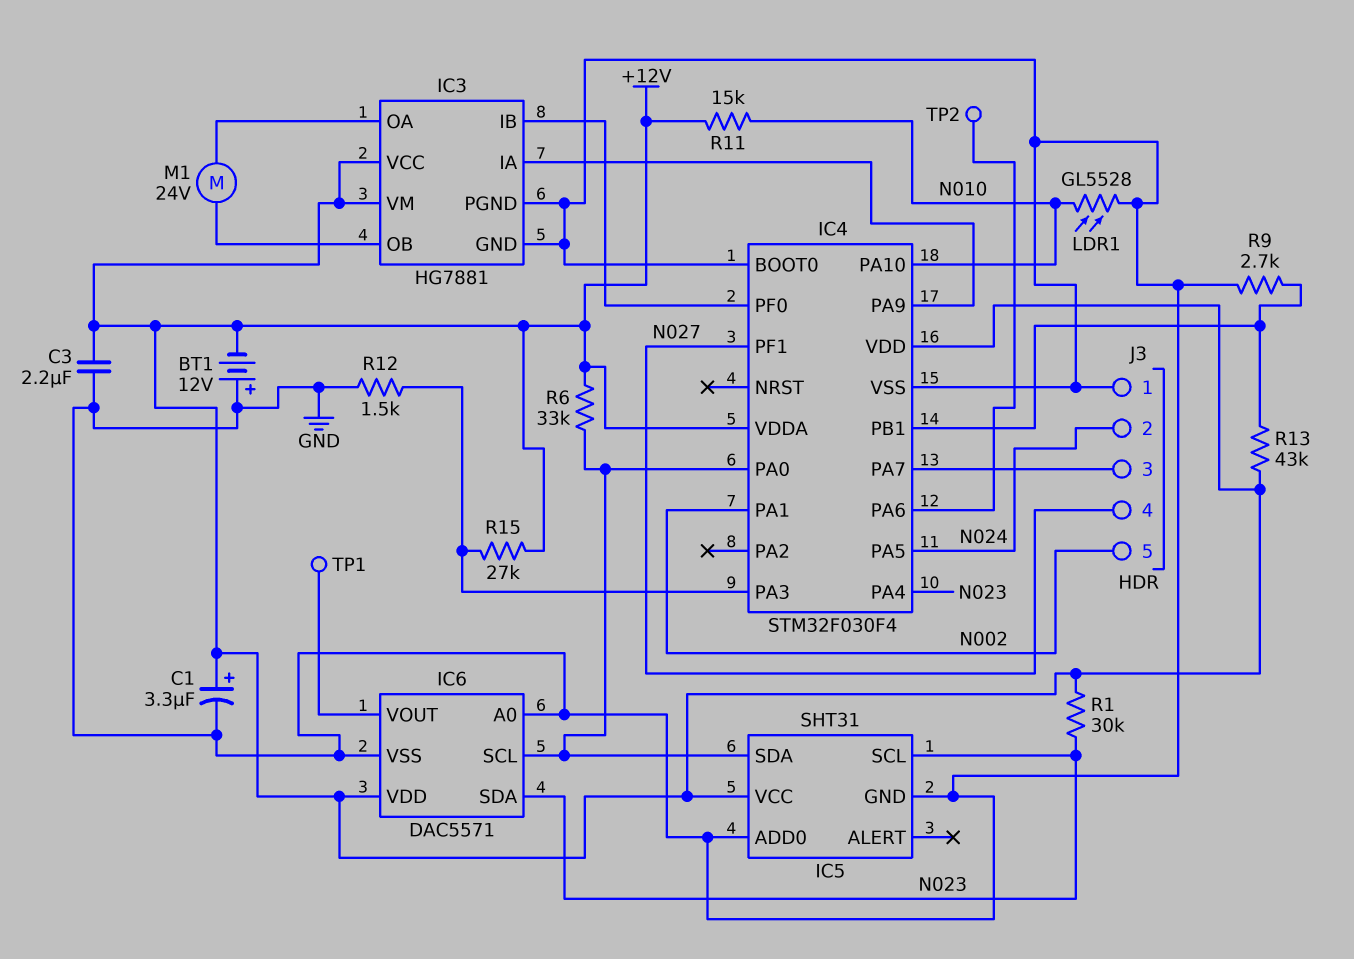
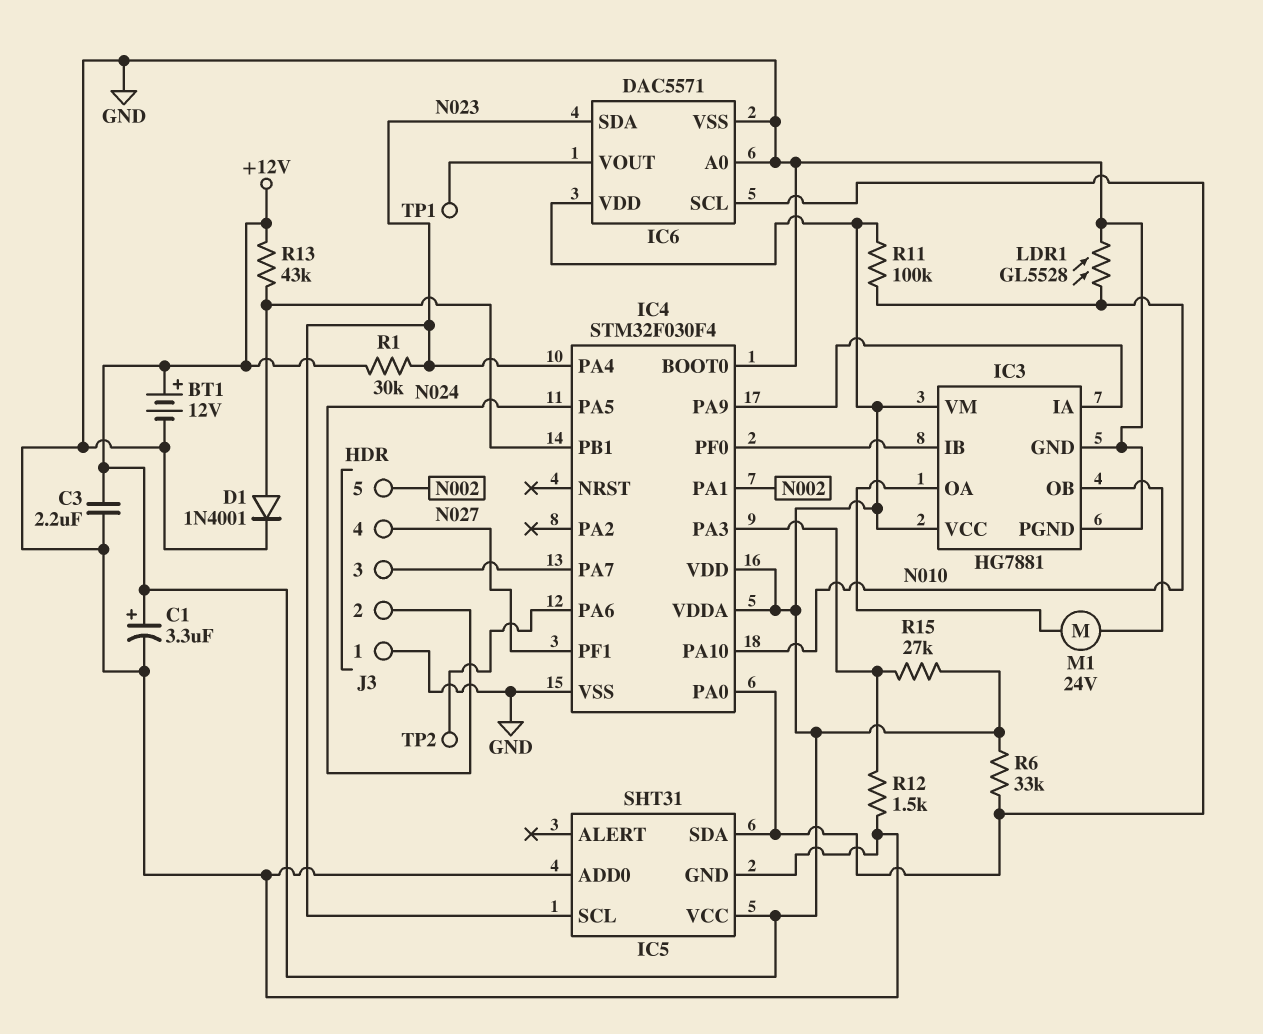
BT1: 12V (plus GND, minus +12V) -> 12V (plus +12V, minus GND)
D1: none -> diode 1N4001 (A IC4/PB1, K GND)
R9: 2.7k (GND, IC4/PB1) -> none
R11: 15k (+12V, N010) -> 100k (+12V, N010)

